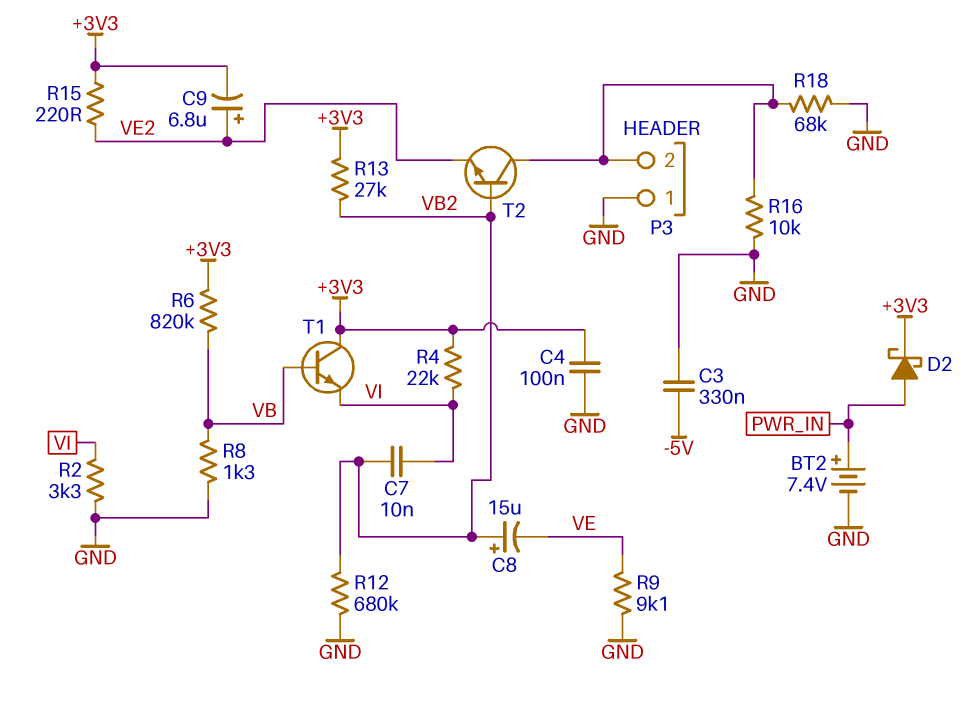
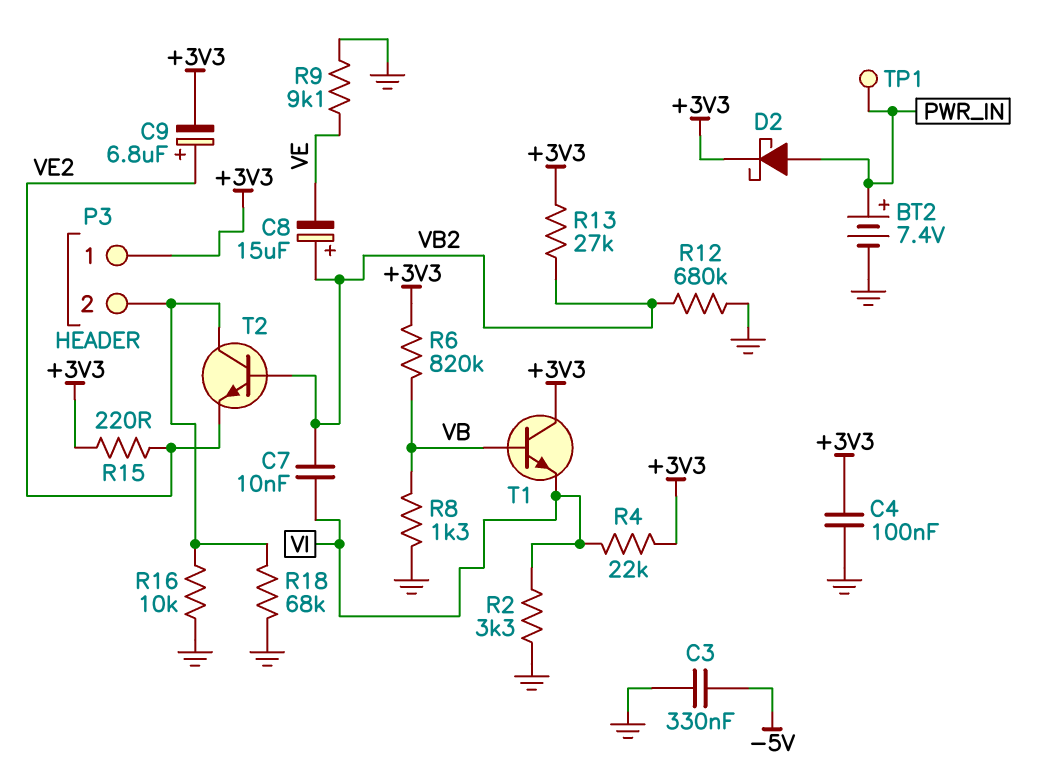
P3 pin 1: GND -> +3V3
TP1: none -> test point (PWR_IN)

